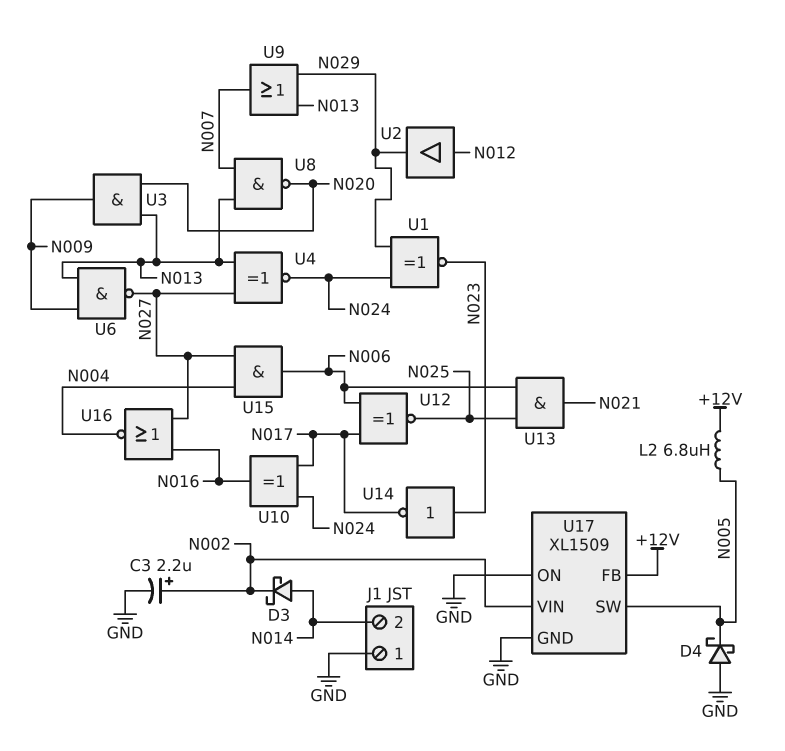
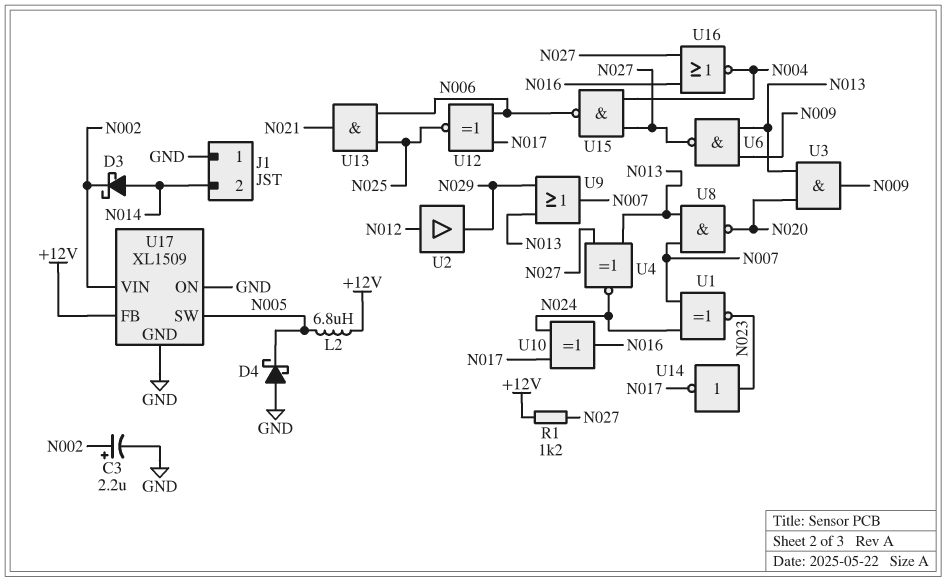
R1: none -> 1.2k (+12V, N027)
U1: XNOR (in N024, in N029, out N023) -> XNOR (in N007, in N024, out N023)
U15: AND (in N004, in N027, out N006) -> NAND (in N004, in N027, out N006)

